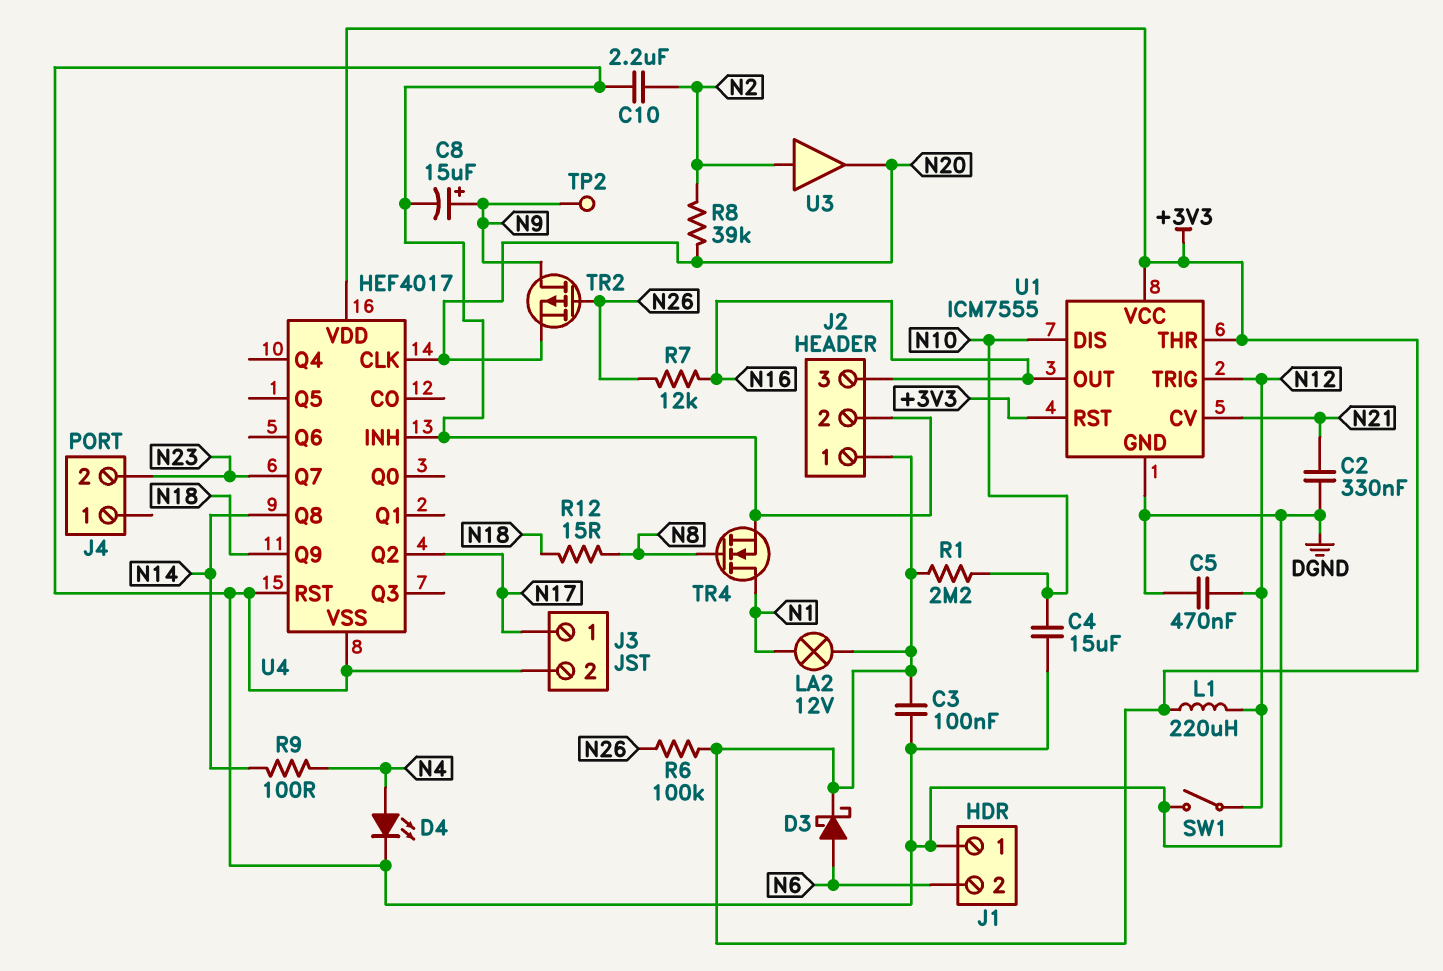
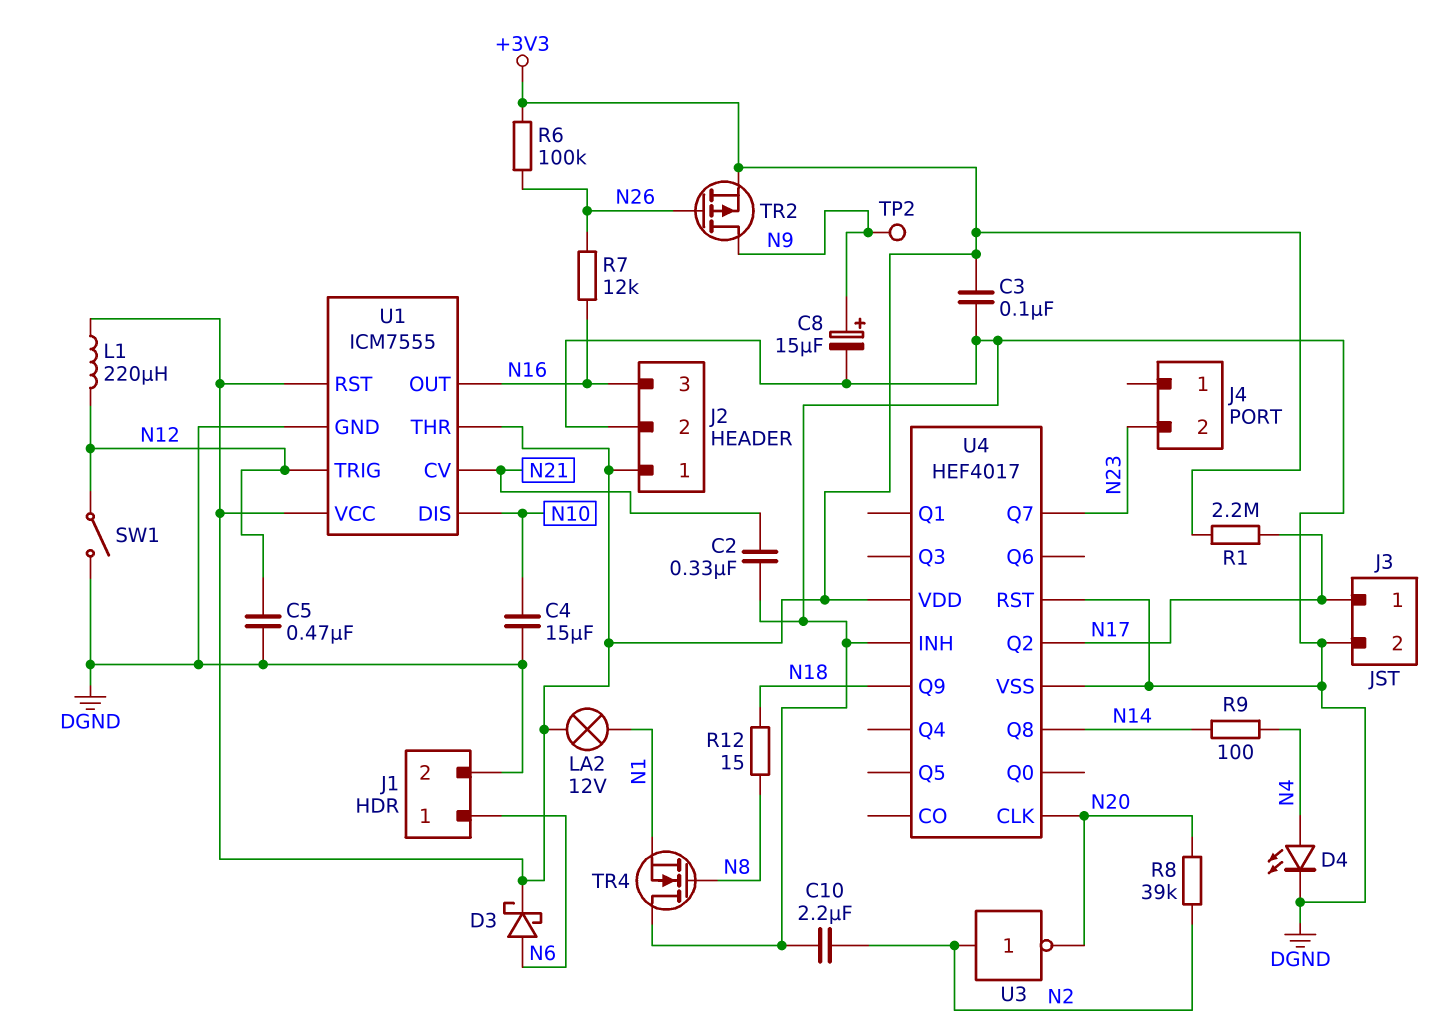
J1 pin 1: DGND -> N6
J1 pin 2: N6 -> DGND
R1: 2.2M (+3V3, N10) -> 2.2M (+3V3, N17)
TR2: PMOS (G N26, D N9, S N20) -> PMOS (G N26, D N9, S +3V3)
TR4: NMOS (G N8, D N1, S DGND) -> NMOS (G N8, D DGND, S N1)
U3: buffer (in N2, out N20) -> NOT (in N2, out N20)

